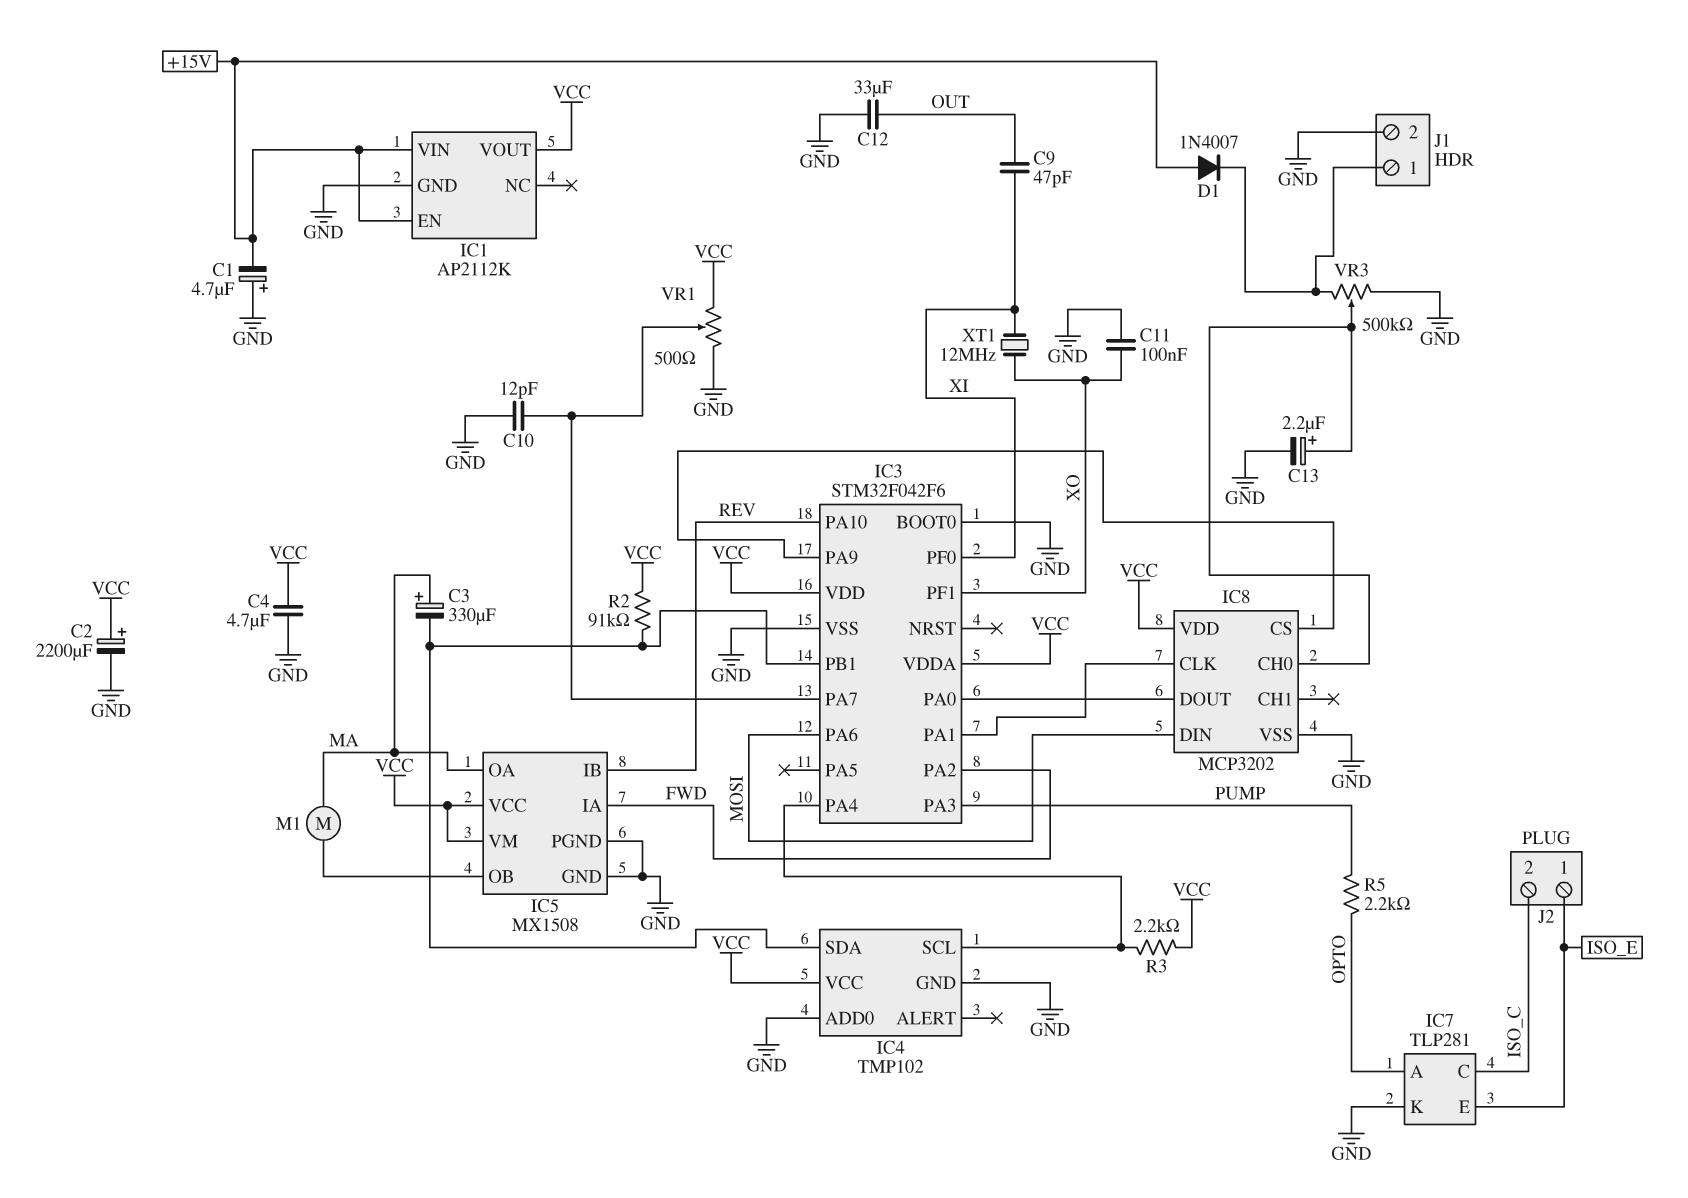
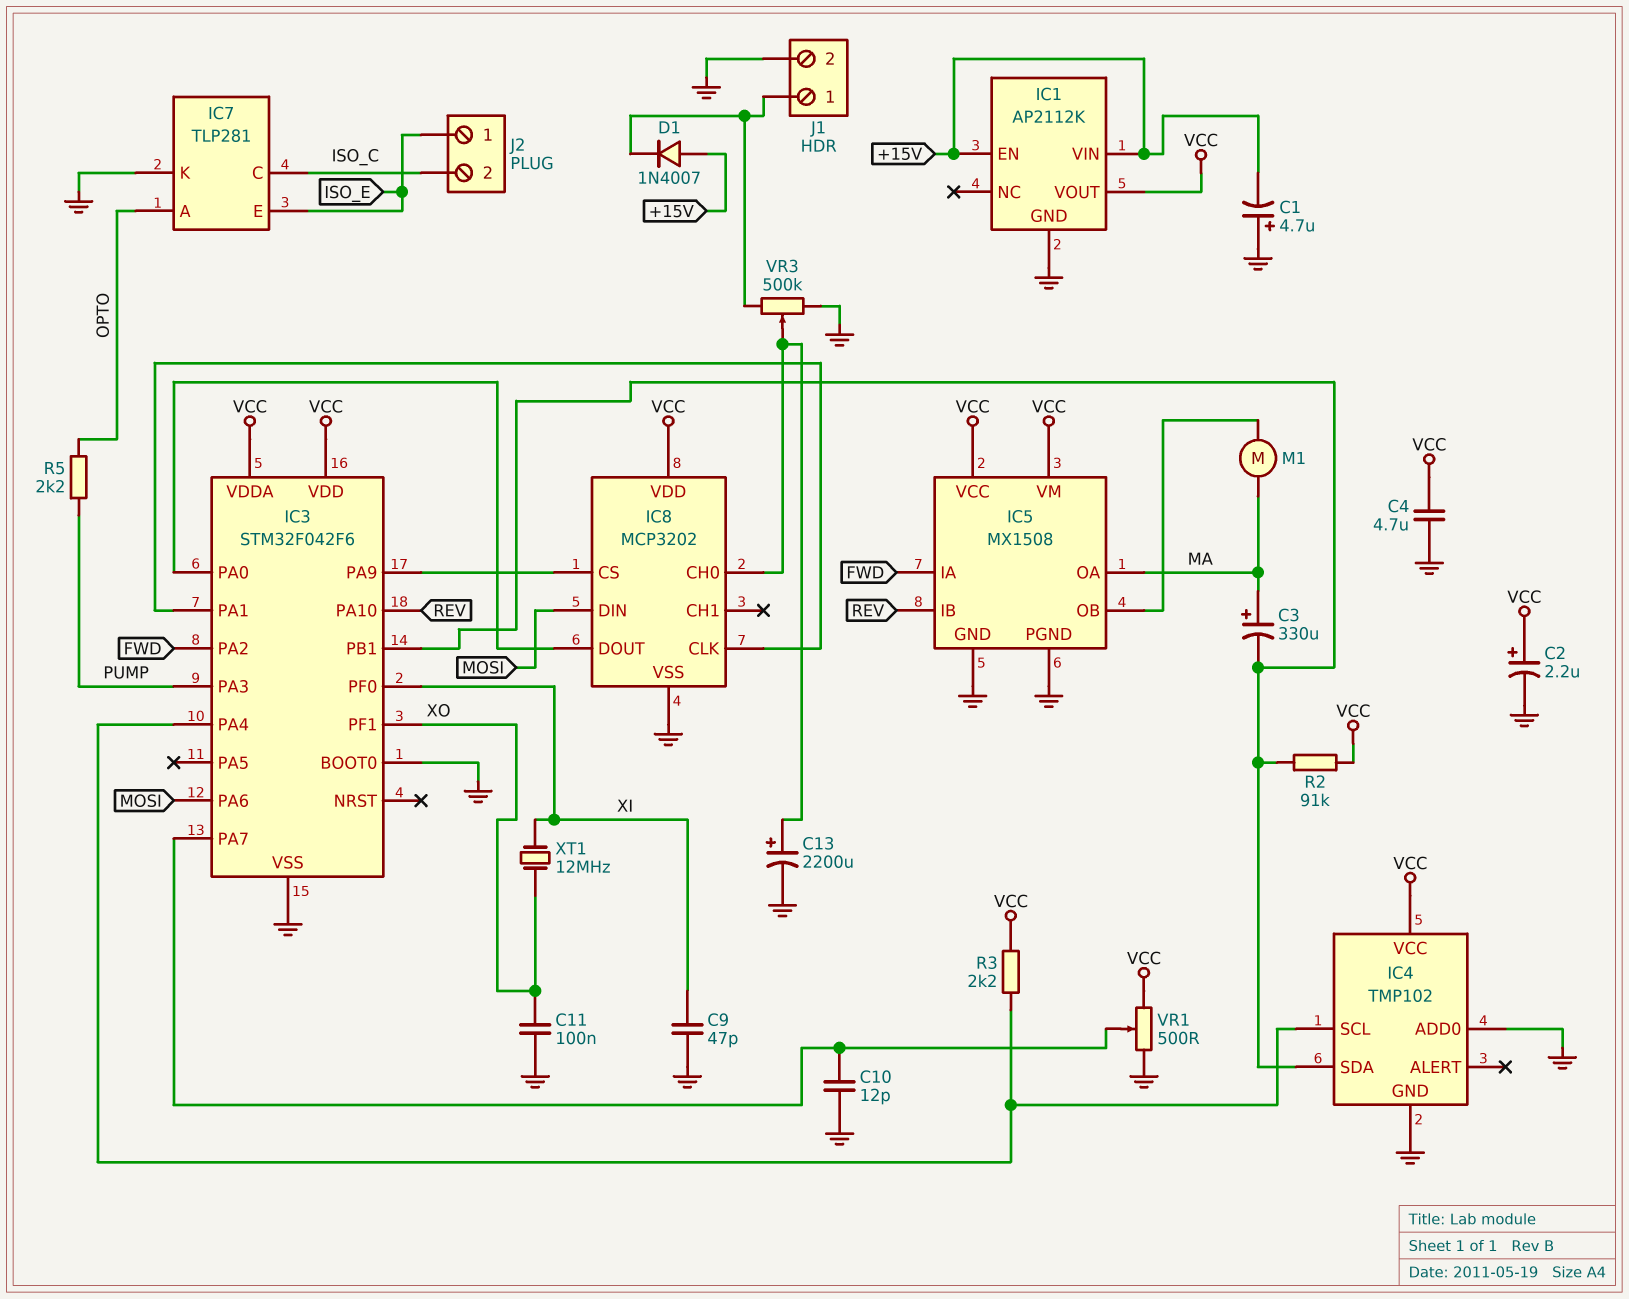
C2: 2200uF (plus VCC, minus GND) -> 2.2uF (plus VCC, minus GND)
C9: 47pF (OUT, XI) -> 47pF (GND, XI)
C12: 33uF (GND, OUT) -> none
C13: 2.2uF (plus IC8/CH0, minus GND) -> 2200uF (plus IC8/CH0, minus GND)

